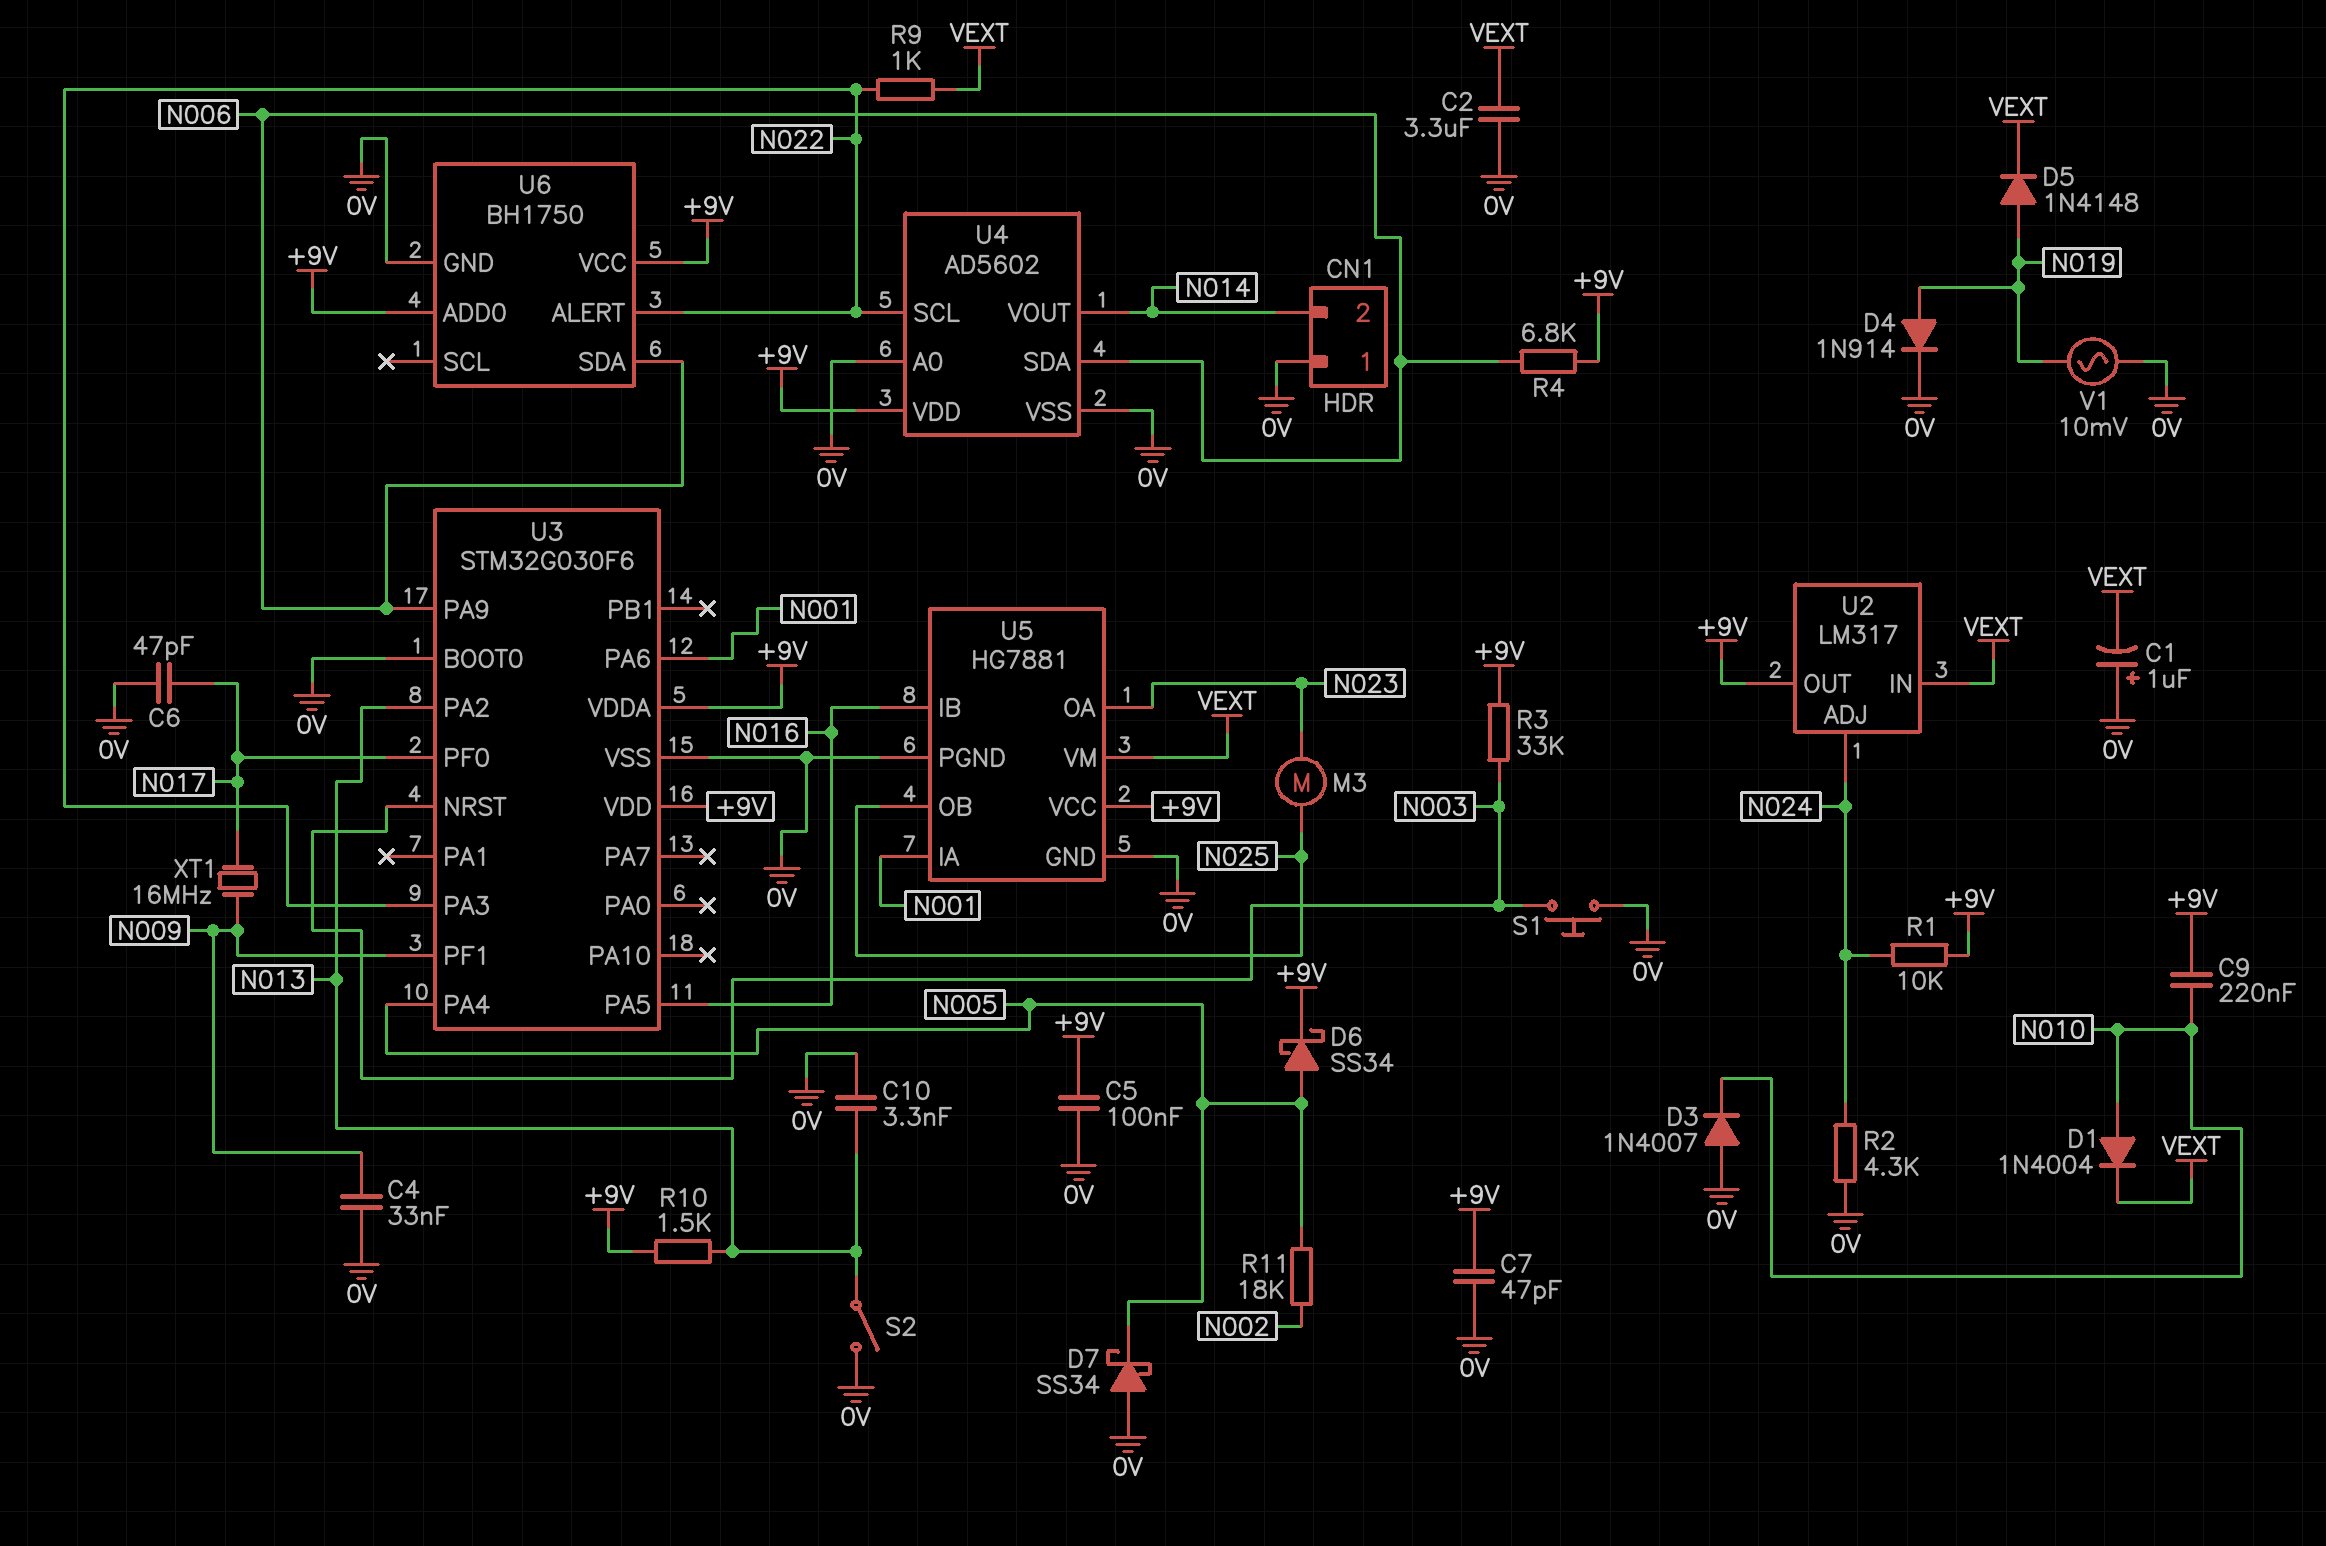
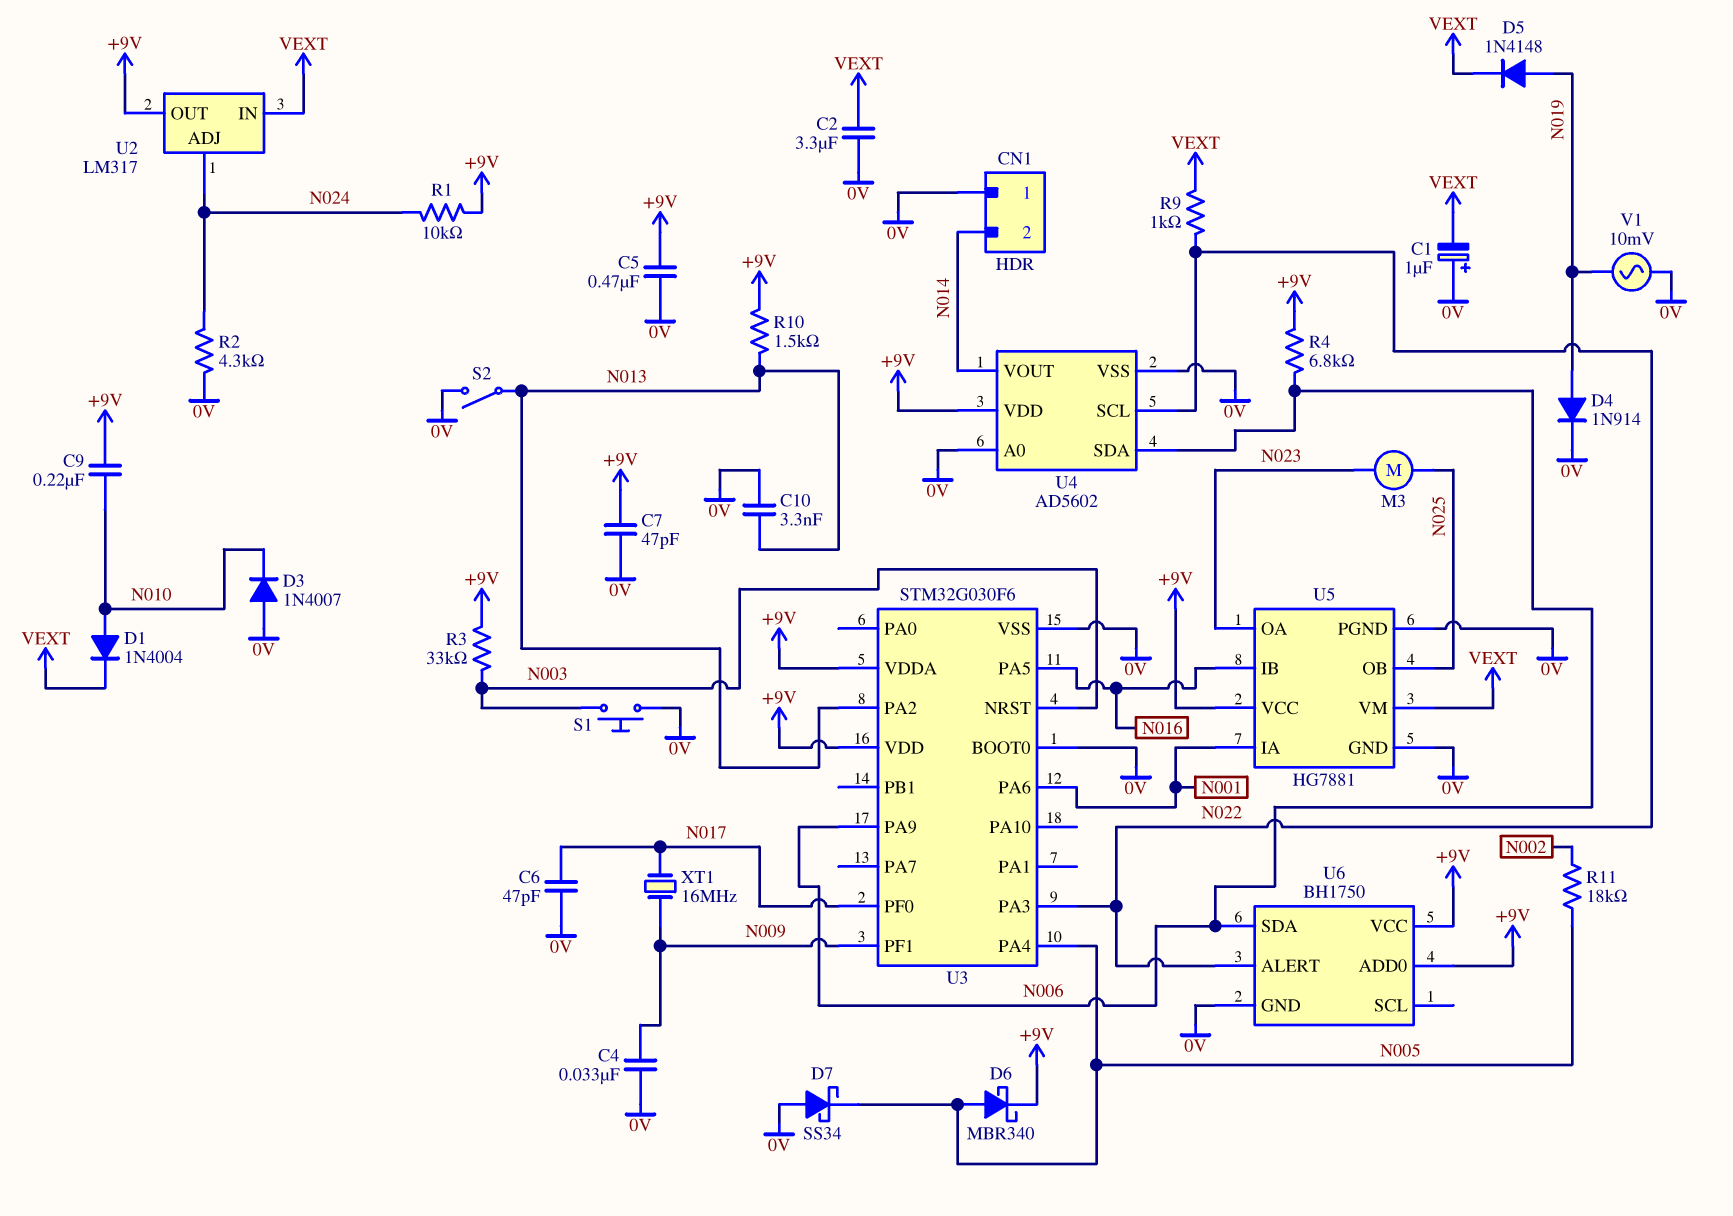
C5: 100nF (+9V, 0V) -> 470nF (+9V, 0V)
D6: schottky SS34 (A N005, K +9V) -> schottky MBR340 (A N005, K +9V)

